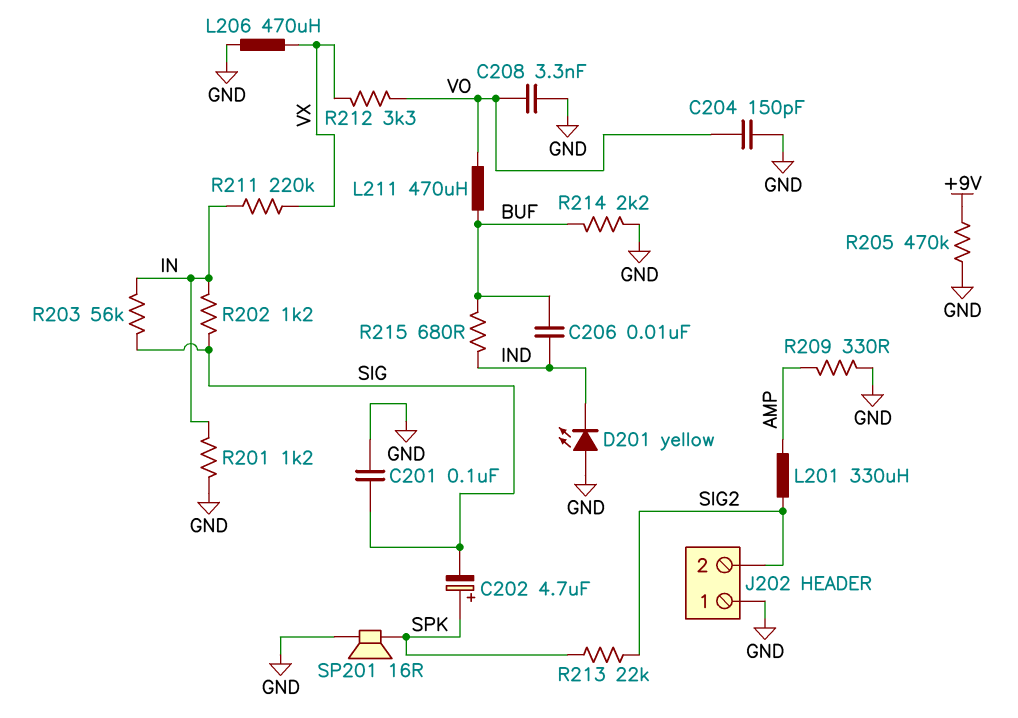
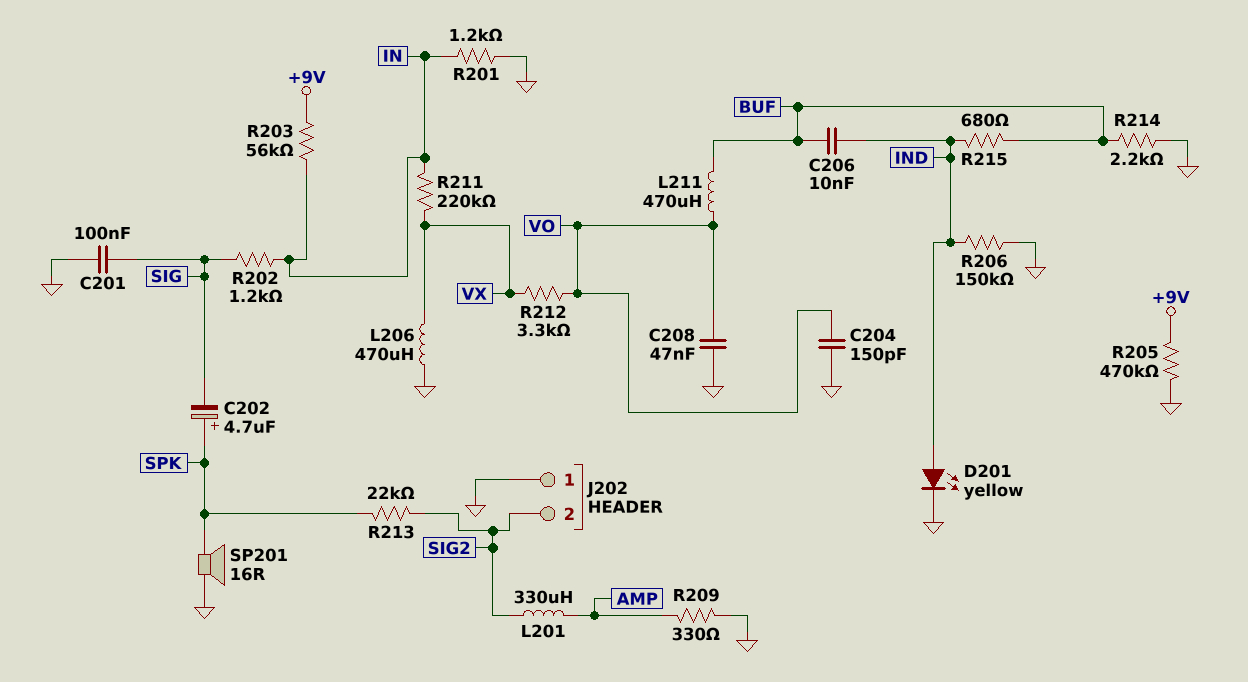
C208: 3.3nF (GND, VO) -> 47nF (GND, VO)
D201: LED yellow (A GND, K IND) -> LED yellow (A IND, K GND)
R203: 56k (IN, SIG) -> 56k (+9V, IN)
R206: none -> 150k (GND, IND)

